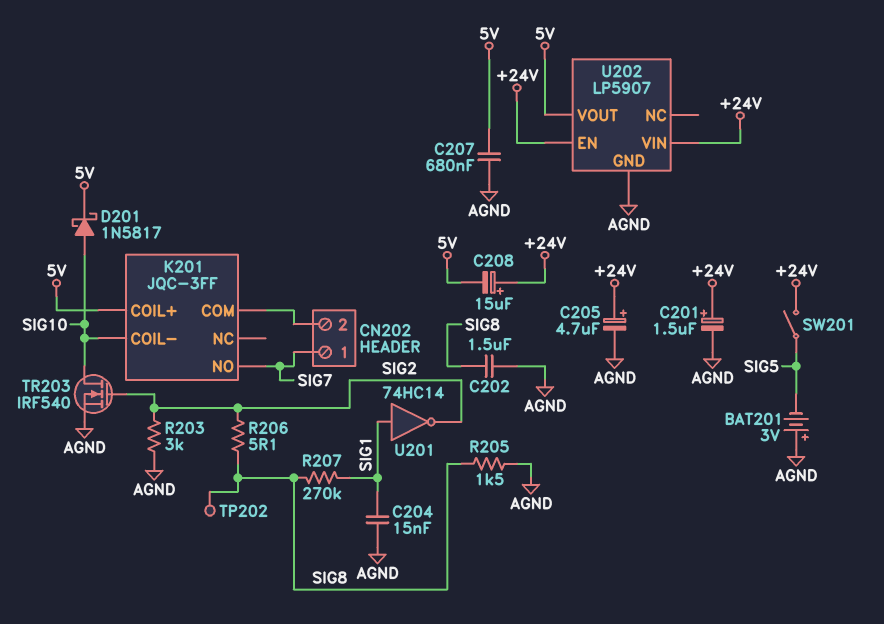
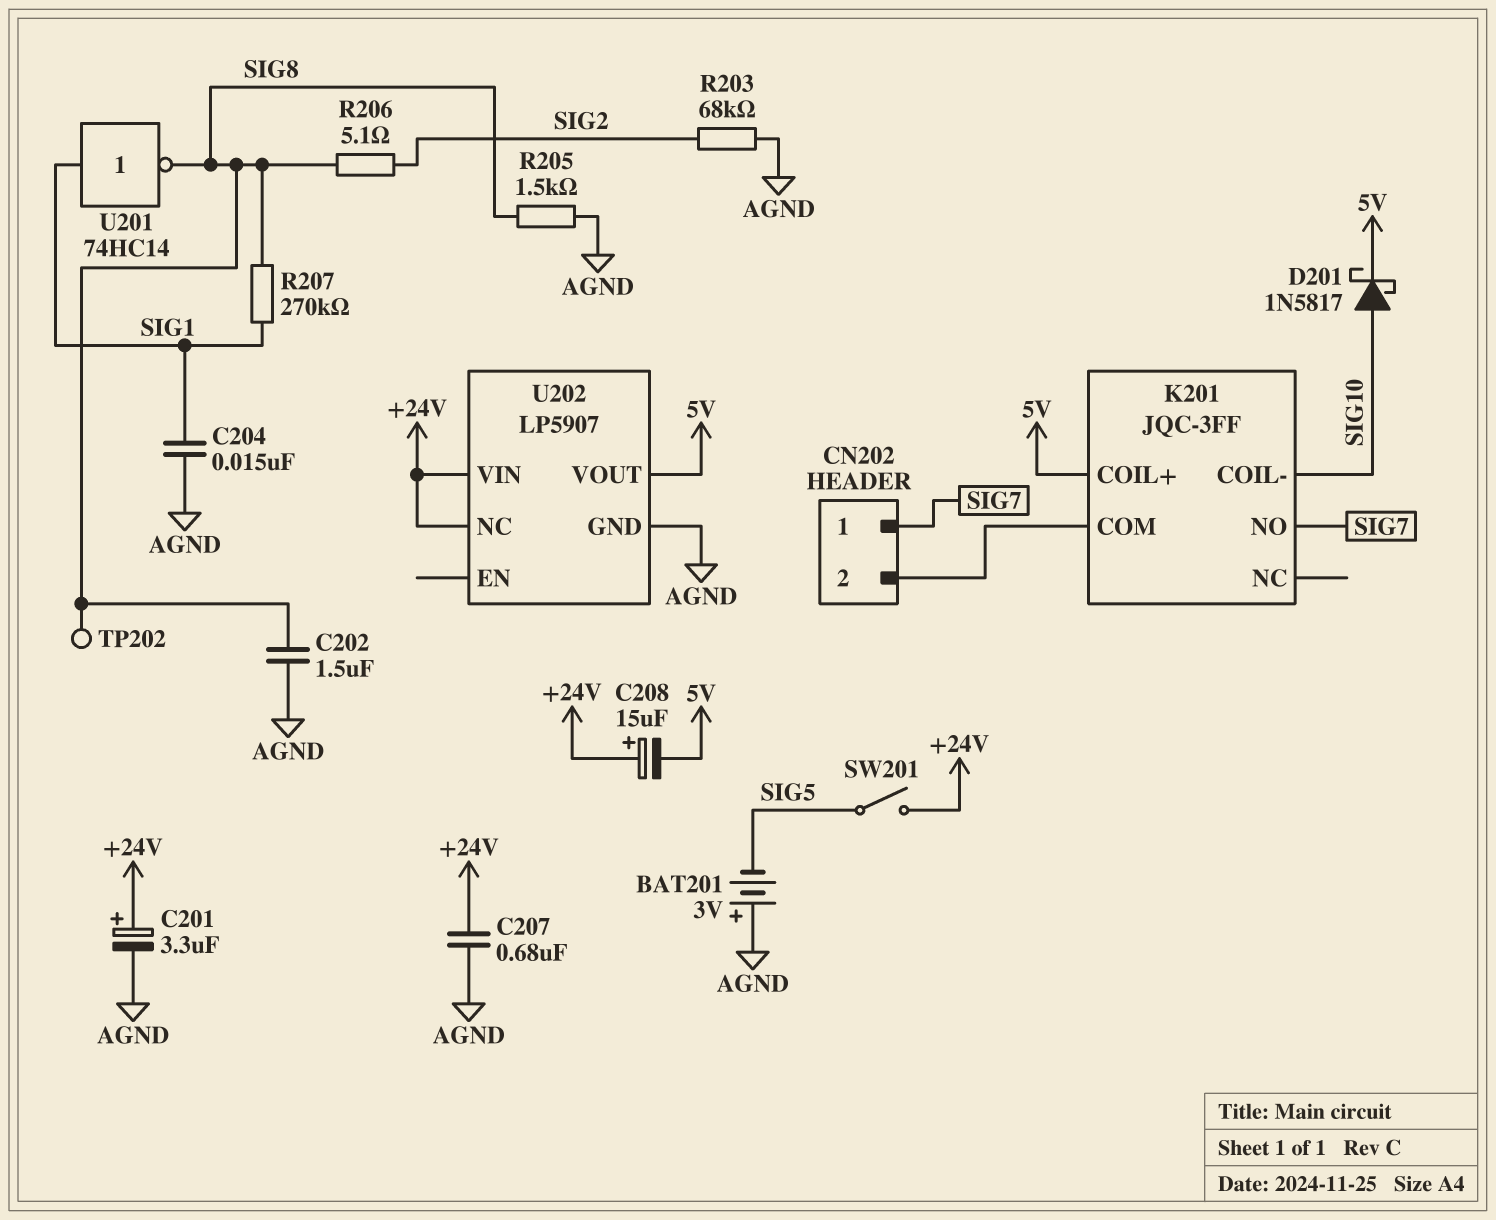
C201: 1.5uF (plus +24V, minus AGND) -> 3.3uF (plus +24V, minus AGND)
C205: 4.7uF (plus +24V, minus AGND) -> none
C207: 680nF (5V, AGND) -> 680nF (+24V, AGND)
R203: 3k (AGND, SIG2) -> 68k (AGND, SIG2)
TR203: NMOS IRF540 (G SIG2, D SIG10, S AGND) -> none
U201: NOT 74HC14 (in SIG1, out SIG2) -> NOT 74HC14 (in SIG1, out SIG8)
U202 pin EN: +24V -> none
U202 pin NC: none -> +24V

